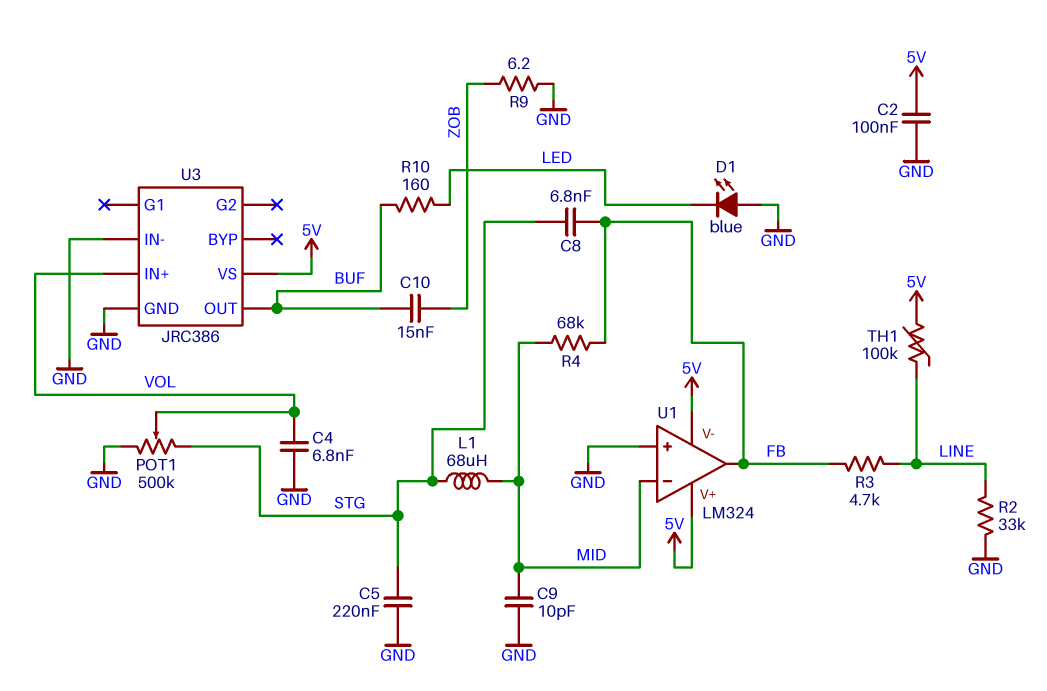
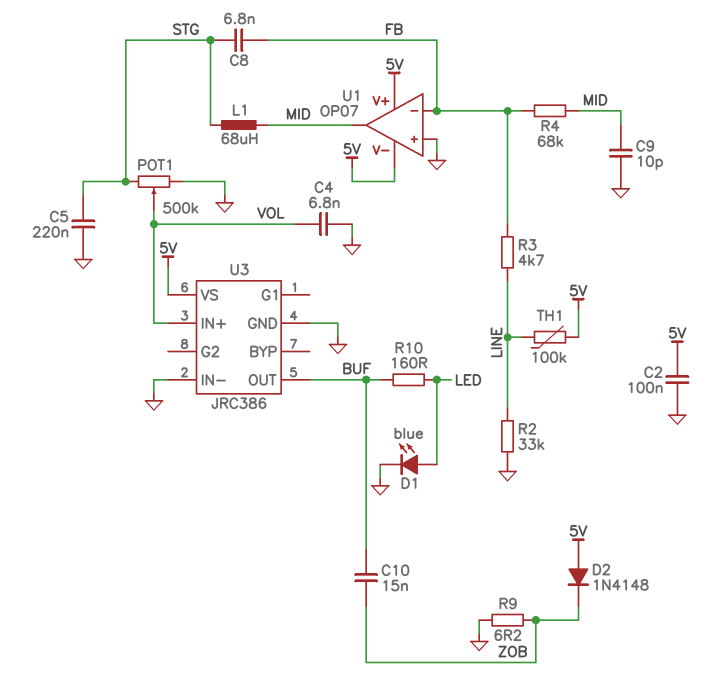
D1: LED blue (A GND, K LED) -> LED blue (A LED, K GND)
D2: none -> diode 1N4148 (A 5V, K ZOB)
U1: LM324 -> OP07
U1 pin in-: MID -> FB
U1 pin out: FB -> MID

